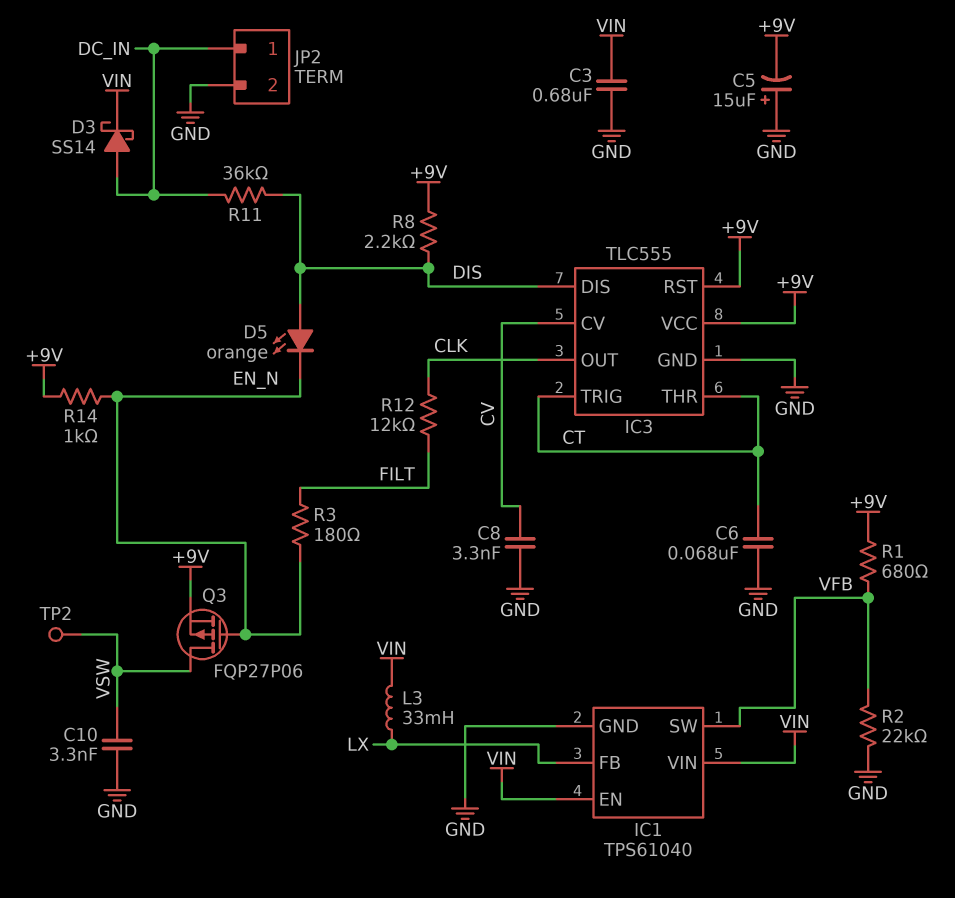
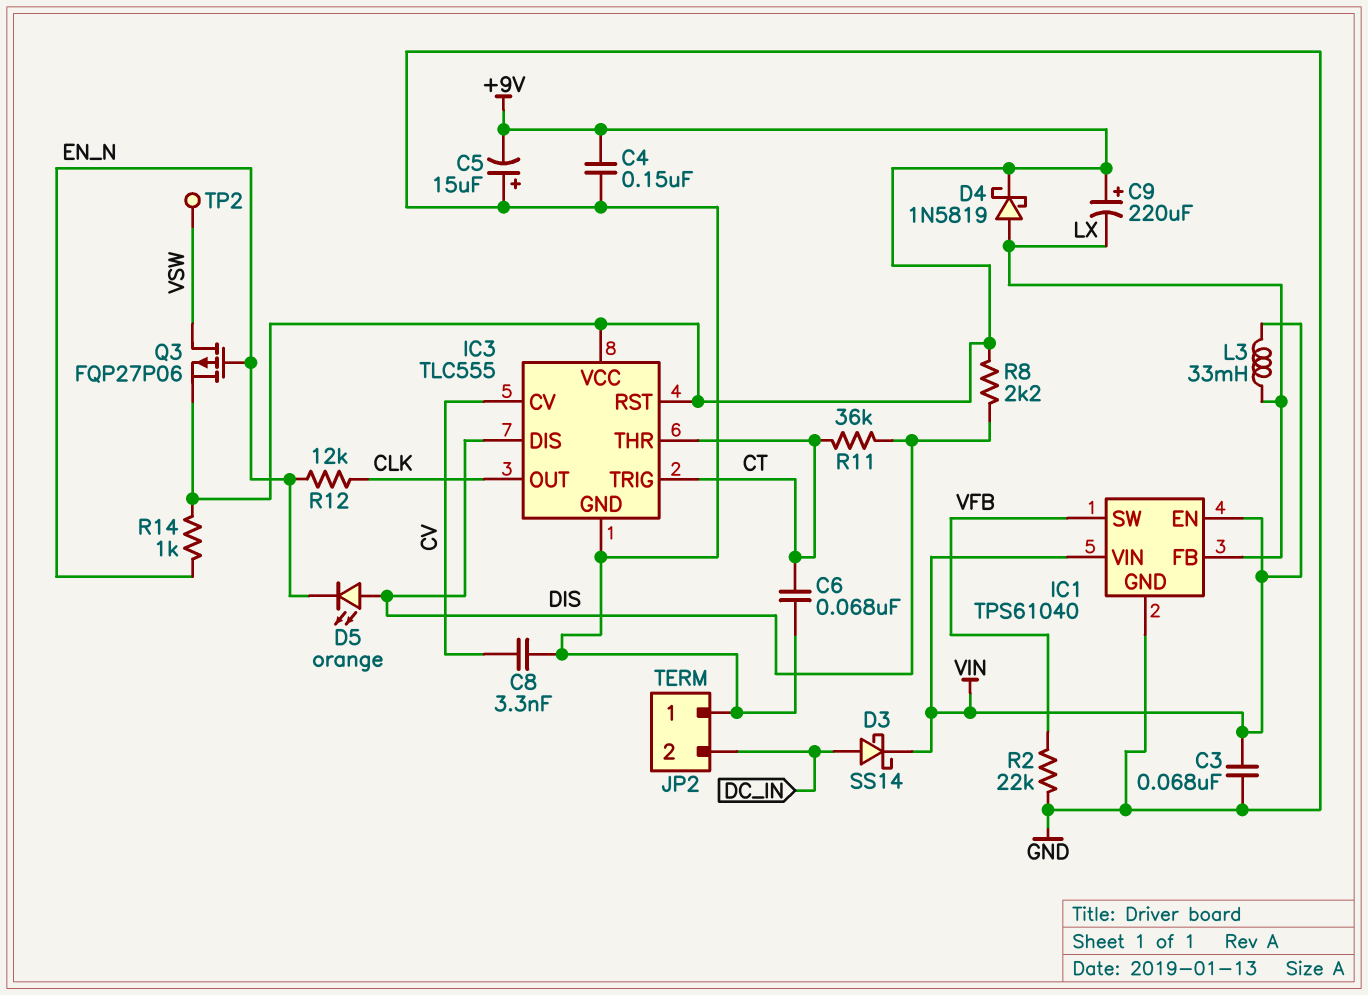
C3: 680nF (GND, VIN) -> 68nF (GND, VIN)
C4: none -> 150nF (+9V, GND)
C9: none -> 220uF (plus +9V, minus LX)
C10: 3.3nF (GND, VSW) -> none
D4: none -> schottky 1N5819 (A LX, K +9V)
JP2 pin 1: DC_IN -> GND
JP2 pin 2: GND -> DC_IN
R1: 680 (+9V, VFB) -> none
R3: 180 (EN_N, FILT) -> none
R11: 36k (DC_IN, DIS) -> 36k (CT, DIS)
R12: 12k (CLK, FILT) -> 12k (CLK, EN_N)

